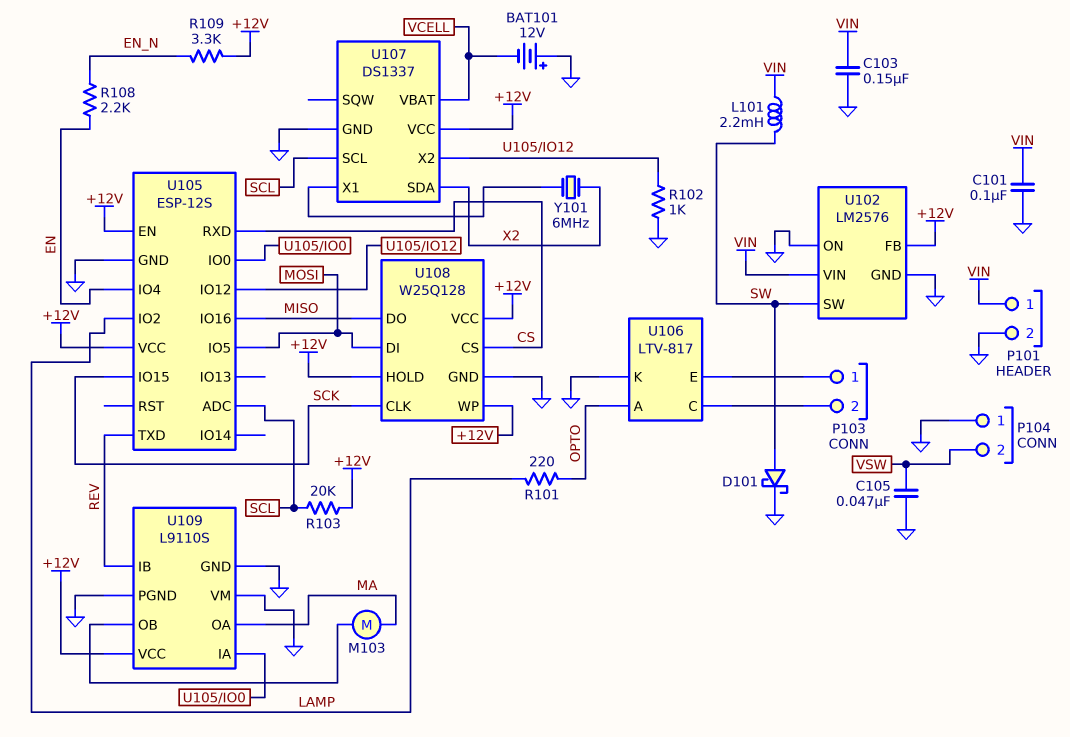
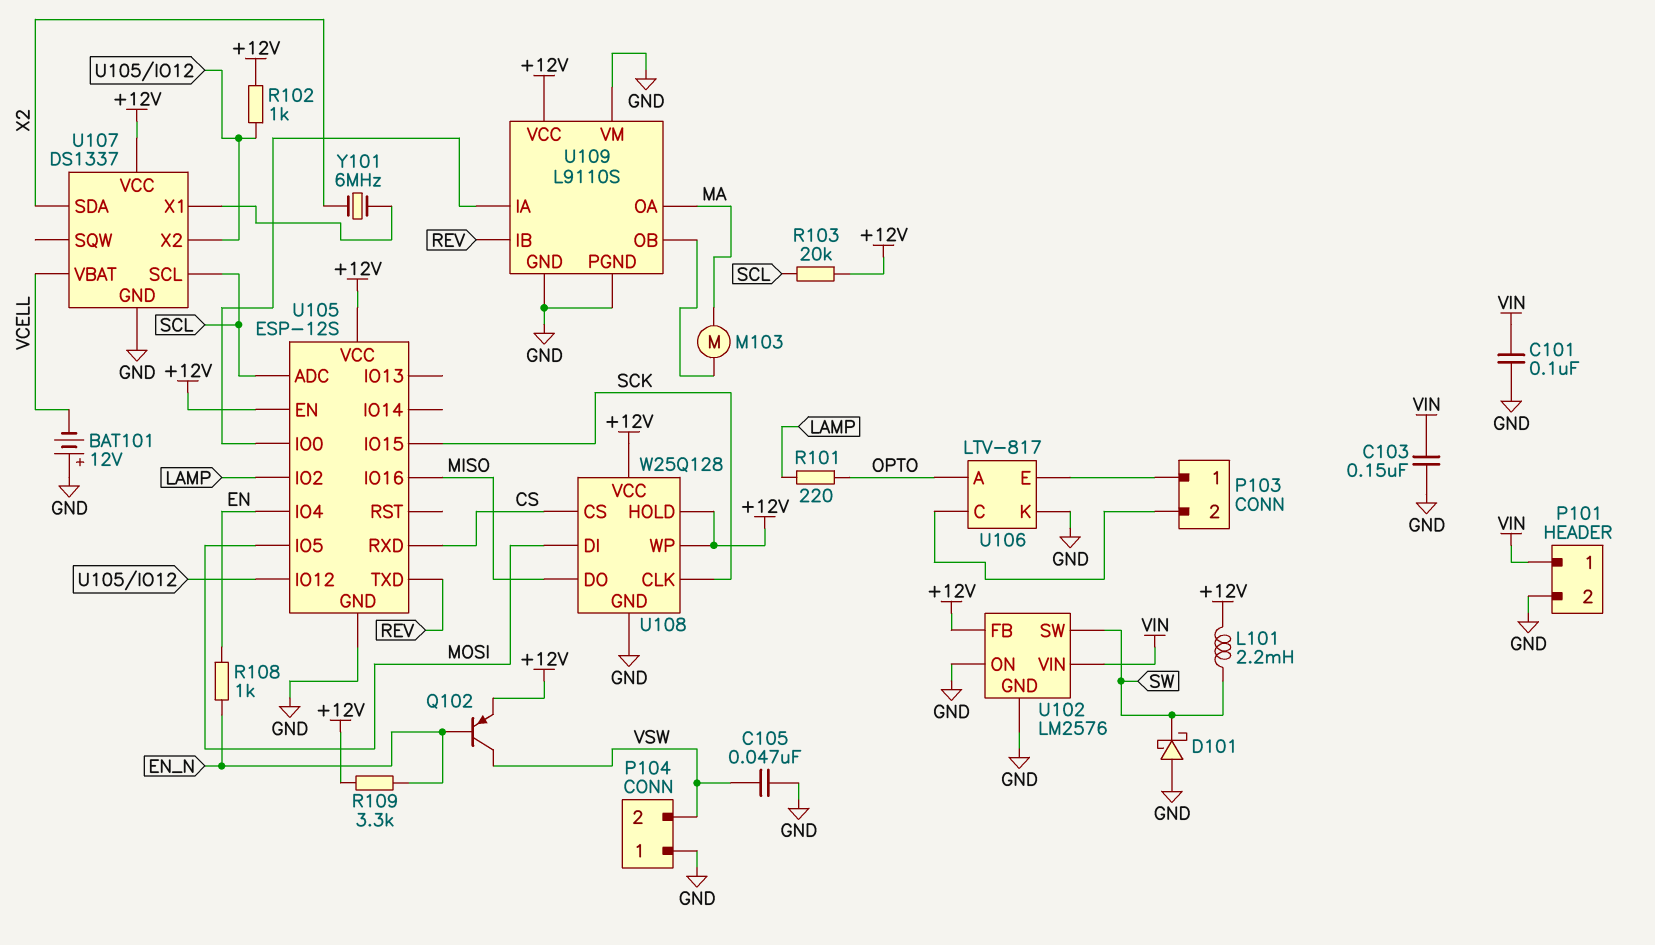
D101: schottky (A SW, K GND) -> schottky (A GND, K SW)
L101: 2.2mH (SW, VIN) -> 2.2mH (+12V, SW)
Q102: none -> PNP (B EN_N, C VSW, E +12V)
R102: 1k (GND, U105/IO12) -> 1k (+12V, U105/IO12)
R108: 2.2k (EN, EN_N) -> 1k (EN, EN_N)

